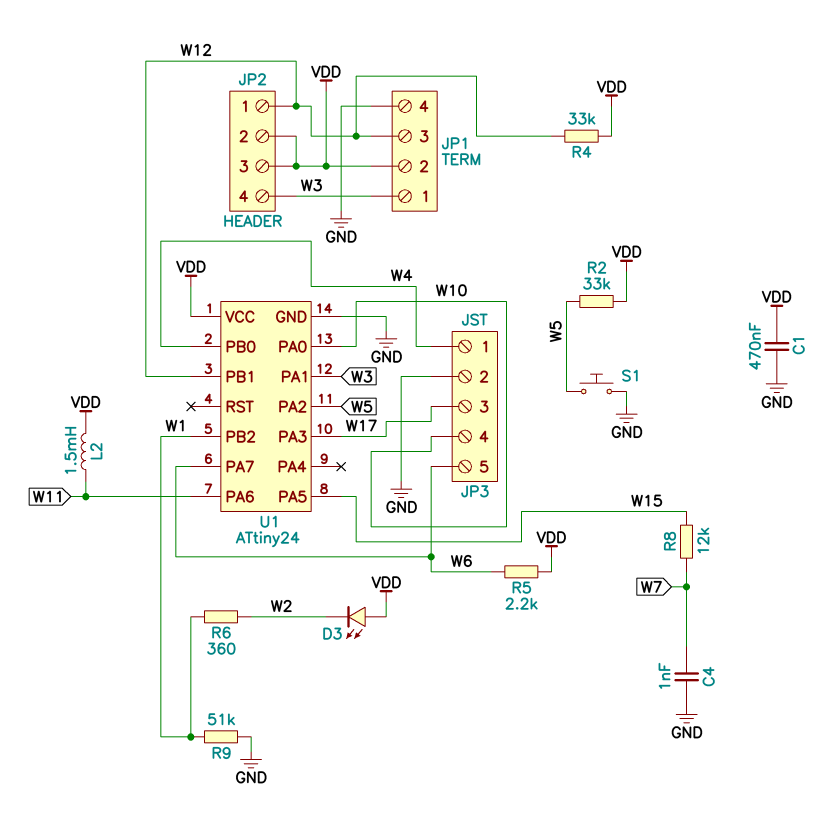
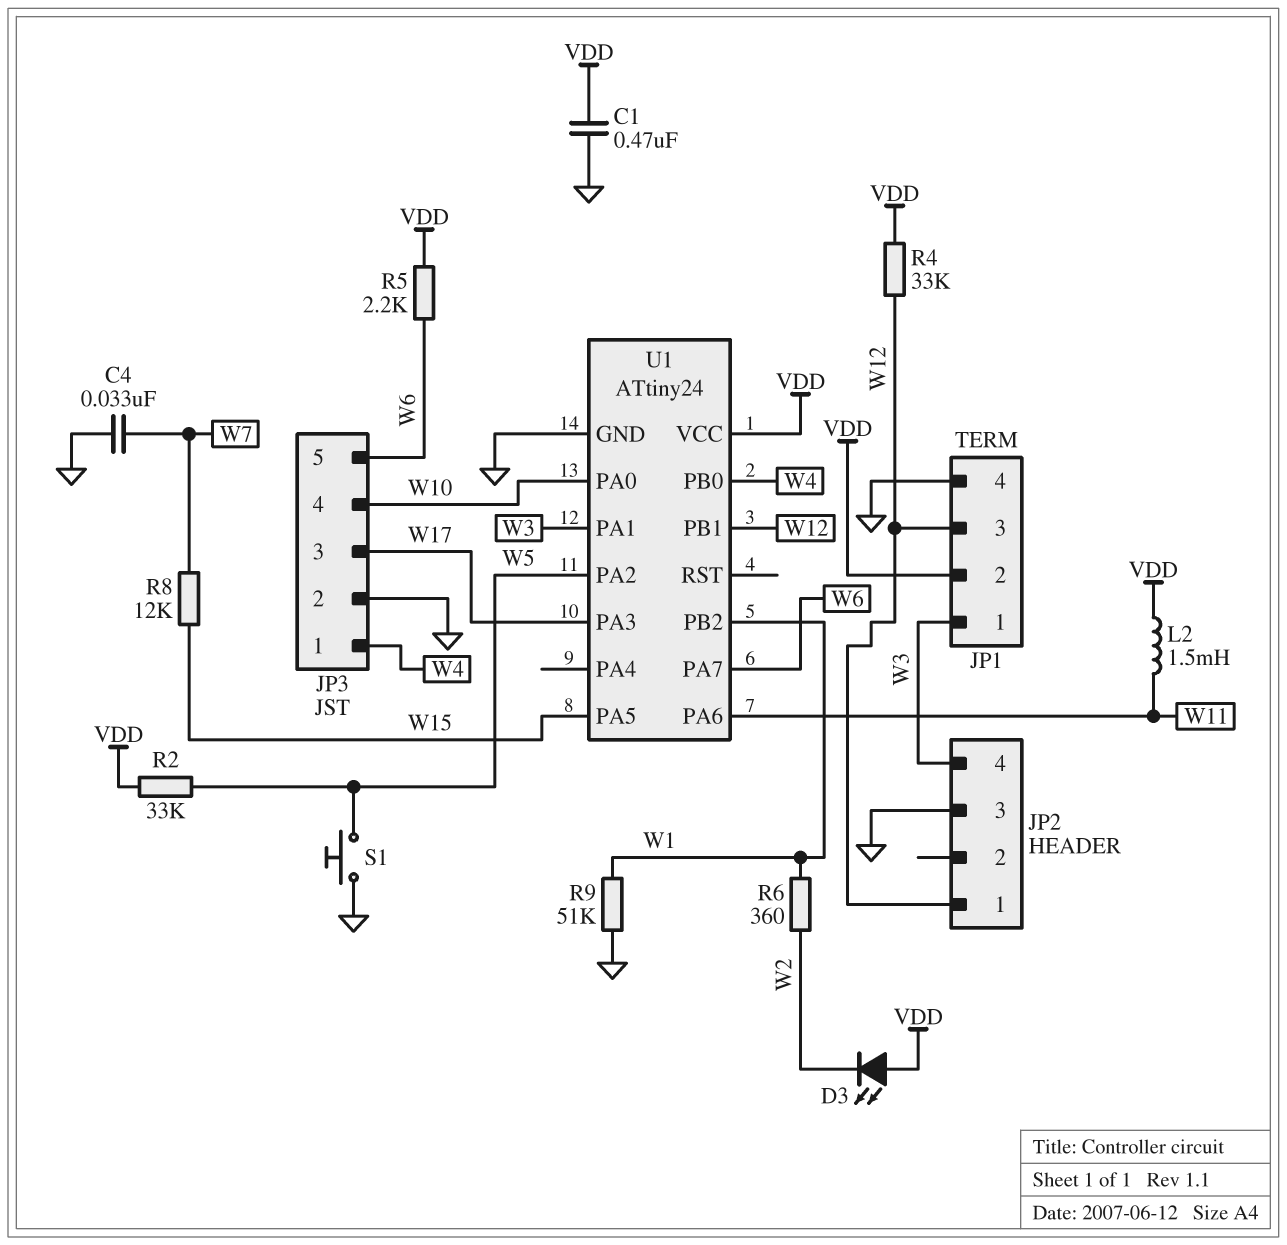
C4: 1nF (GND, W7) -> 33nF (GND, W7)
JP2 pin 2: VDD -> none
JP2 pin 3: VDD -> GND

